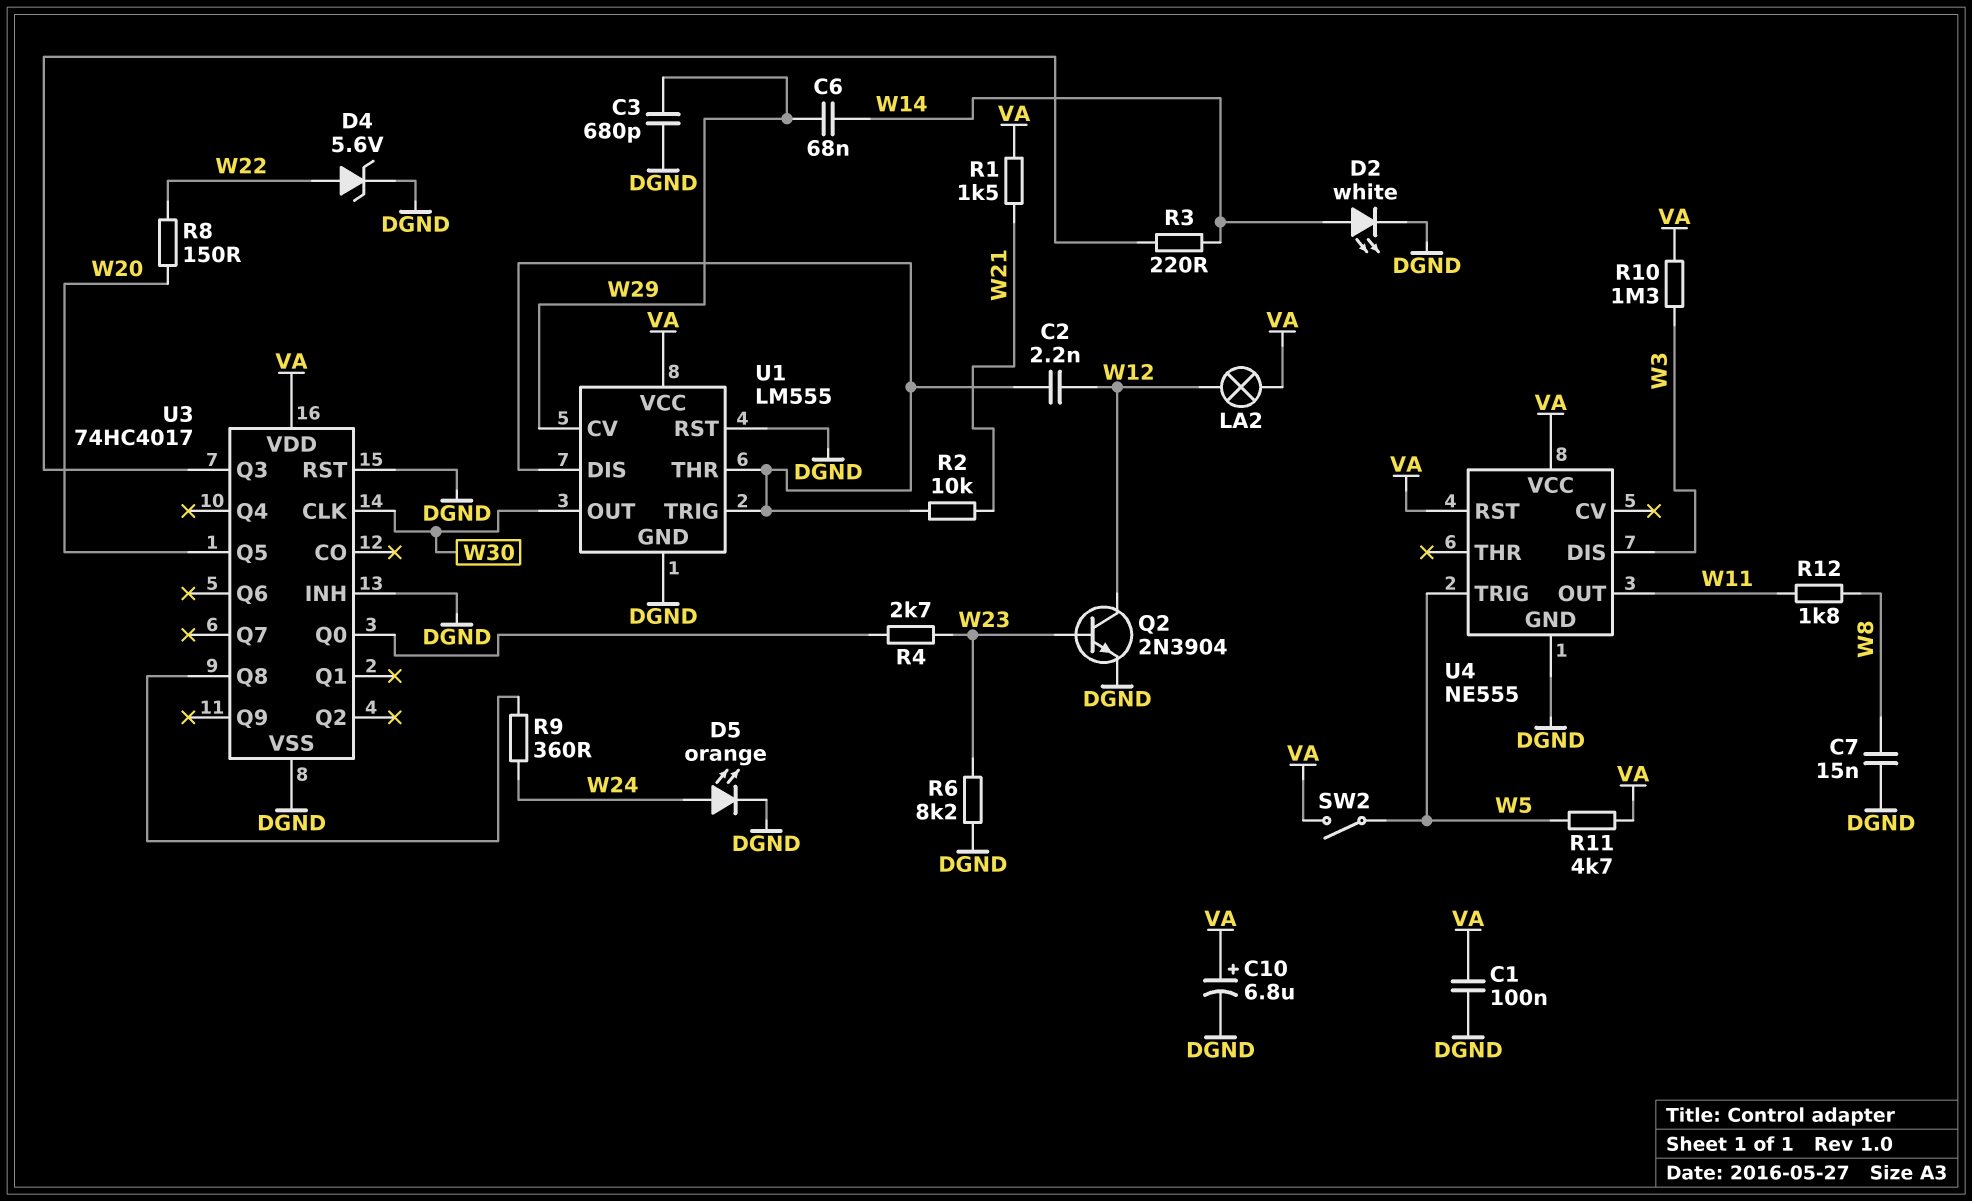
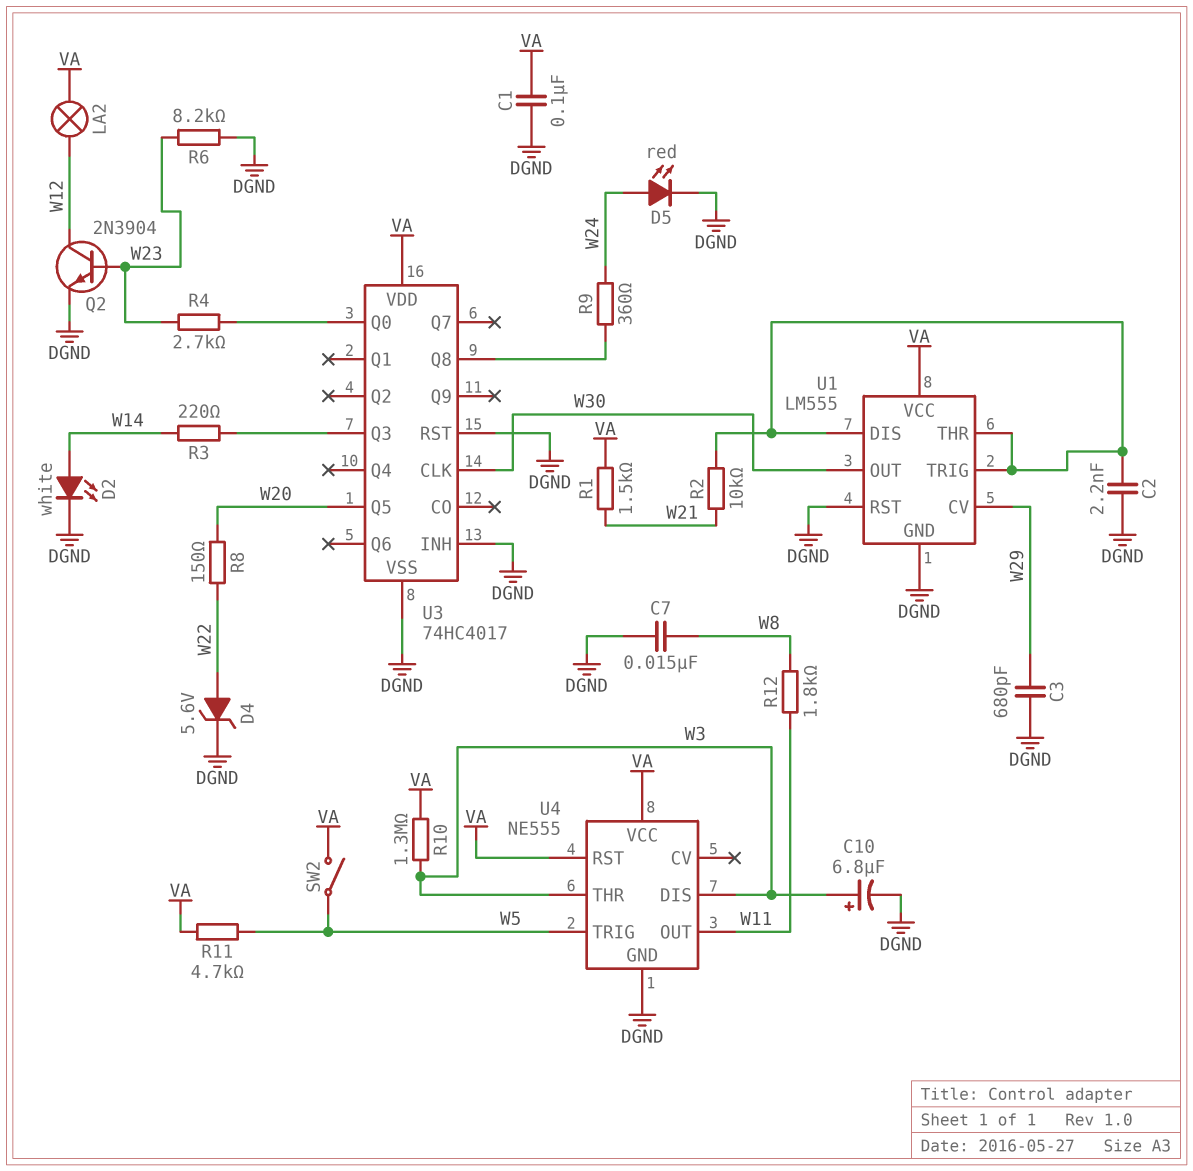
C2: 2.2nF (U1/DIS, W12) -> 2.2nF (DGND, U1/DIS)
C6: 68nF (W14, W29) -> none
C10: 6.8uF (plus VA, minus DGND) -> 6.8uF (plus W3, minus DGND)
D5: LED orange (A W24, K DGND) -> LED red (A W24, K DGND)
U4 pin THR: none -> W3

